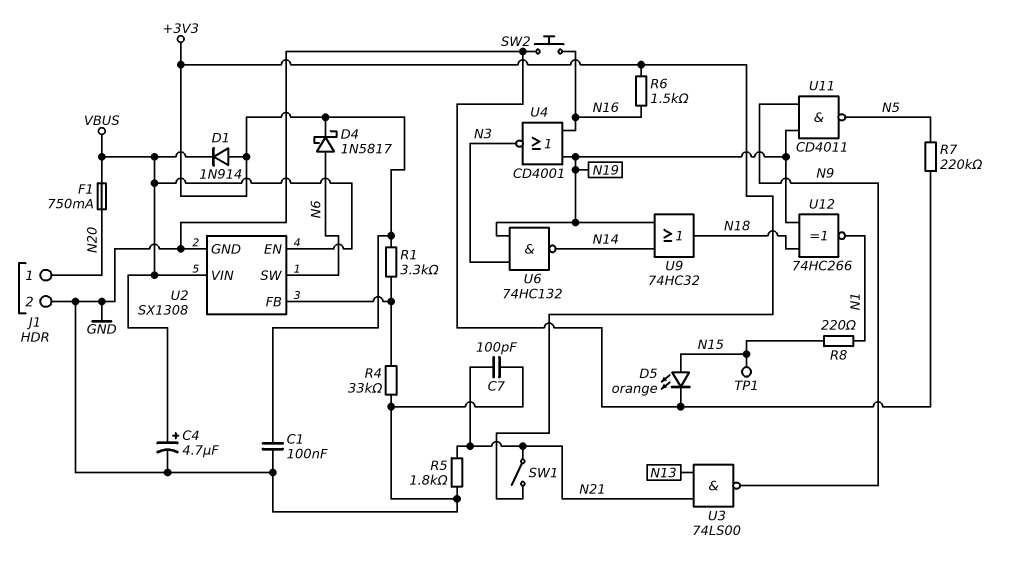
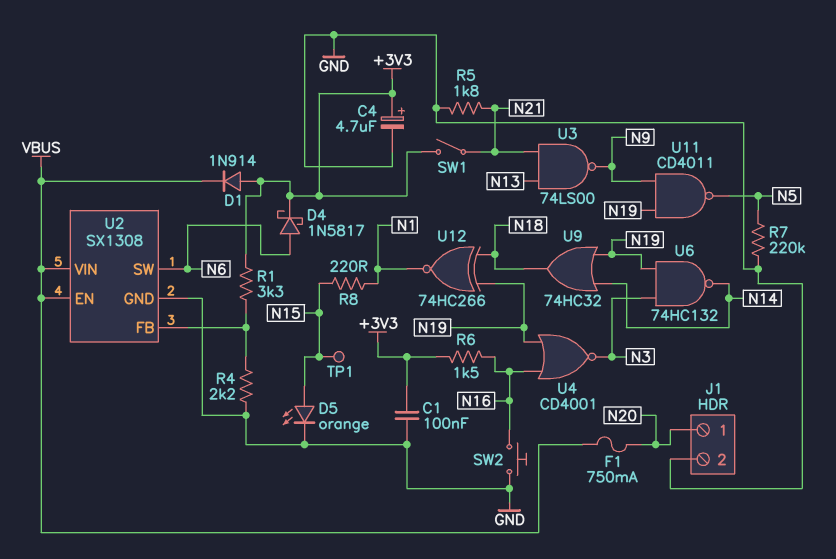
C4: 4.7uF (plus VBUS, minus GND) -> 4.7uF (plus +3V3, minus GND)
C7: 100pF (GND, N21) -> none
R4: 33k (GND, U2/FB) -> 2.2k (GND, U2/FB)

